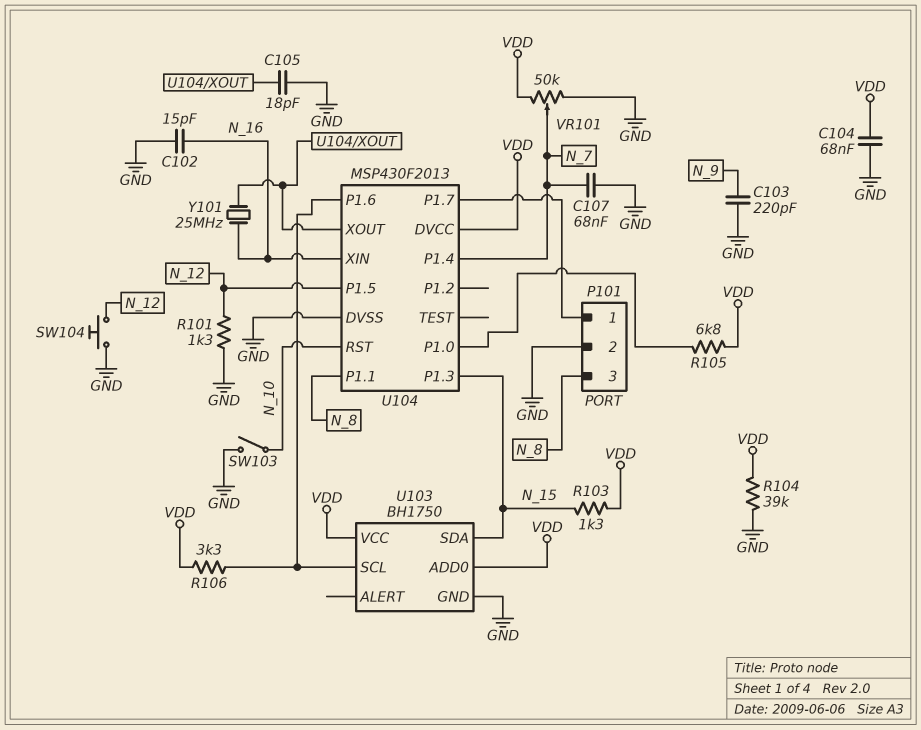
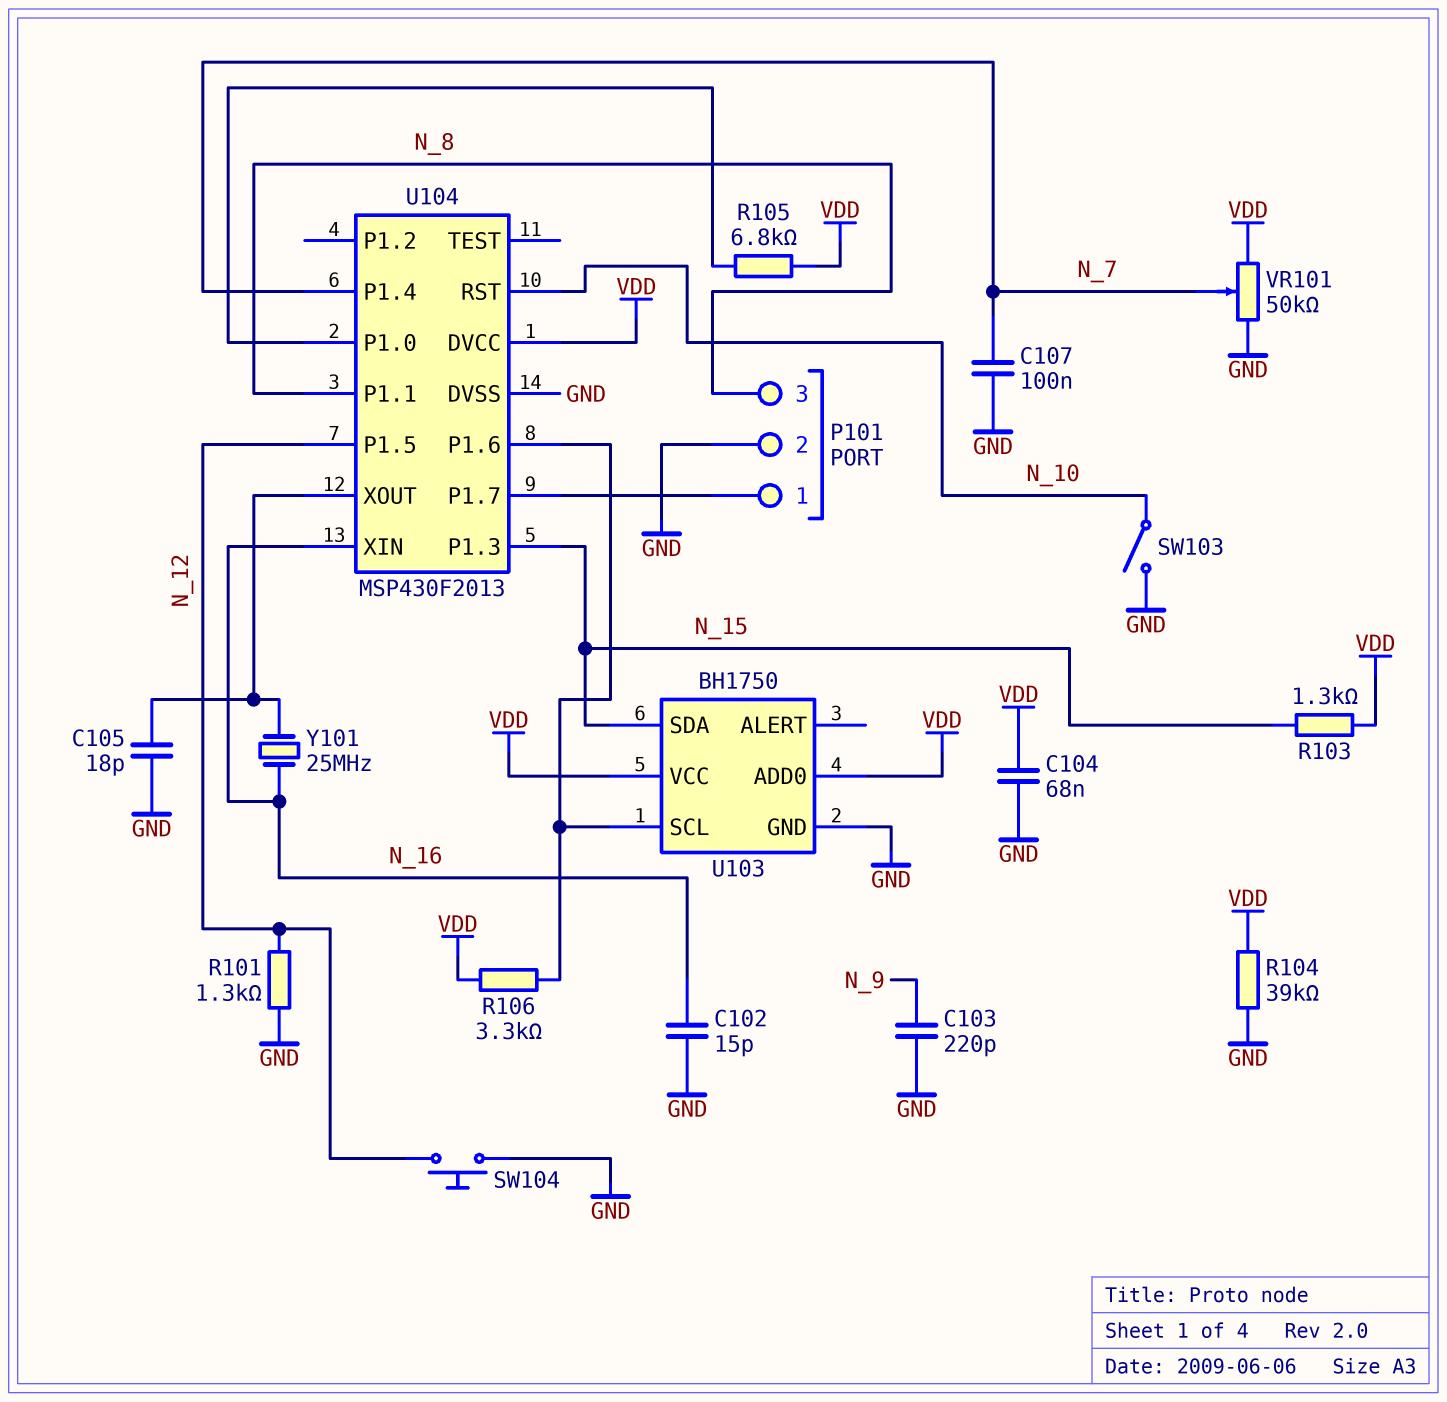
C107: 68nF (GND, N_7) -> 100nF (GND, N_7)

